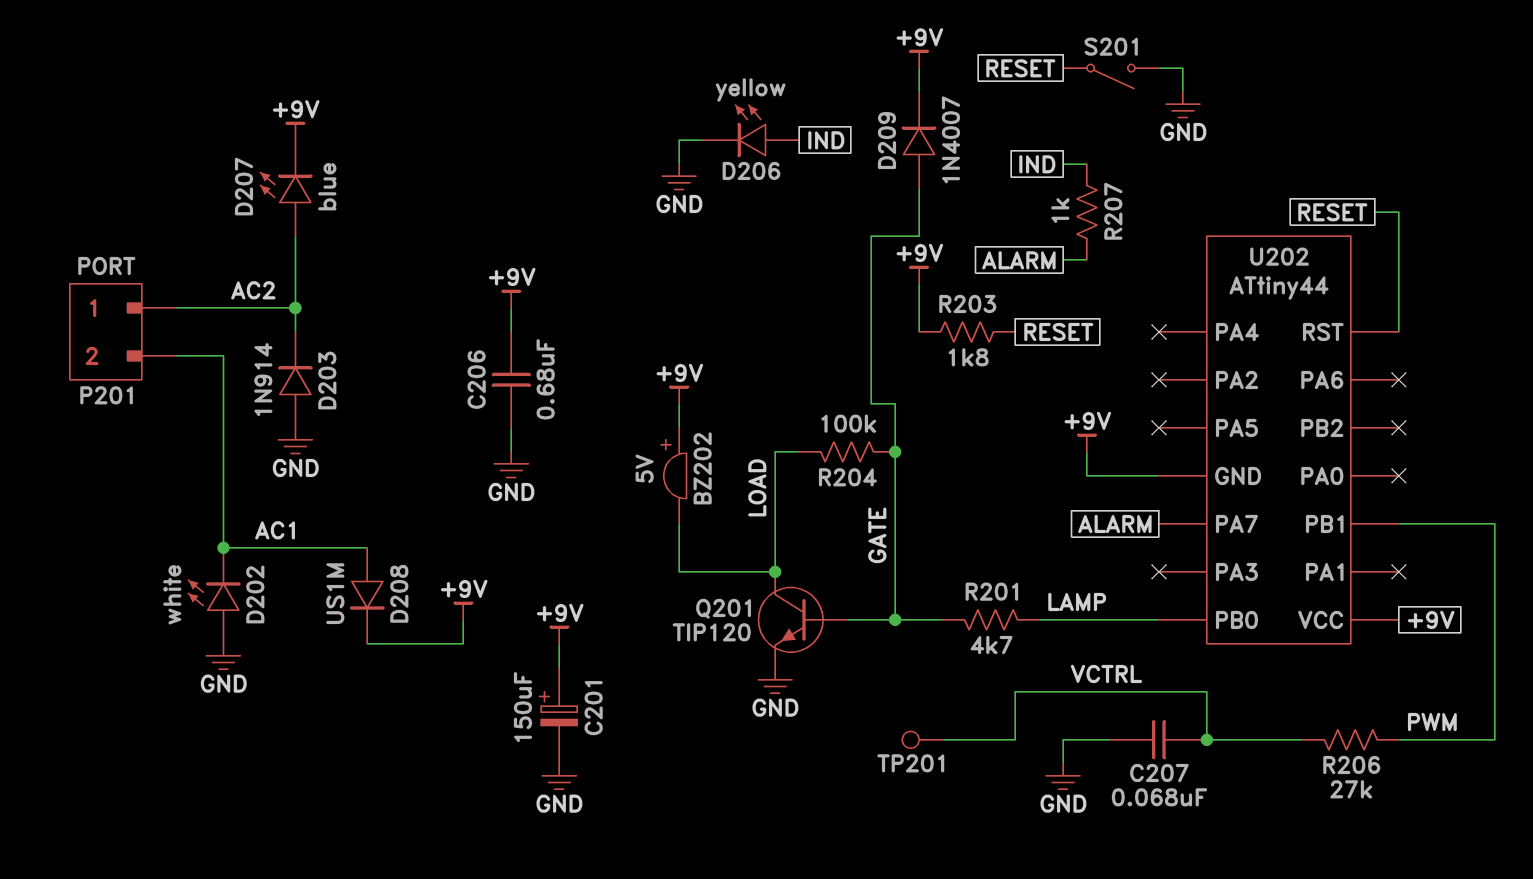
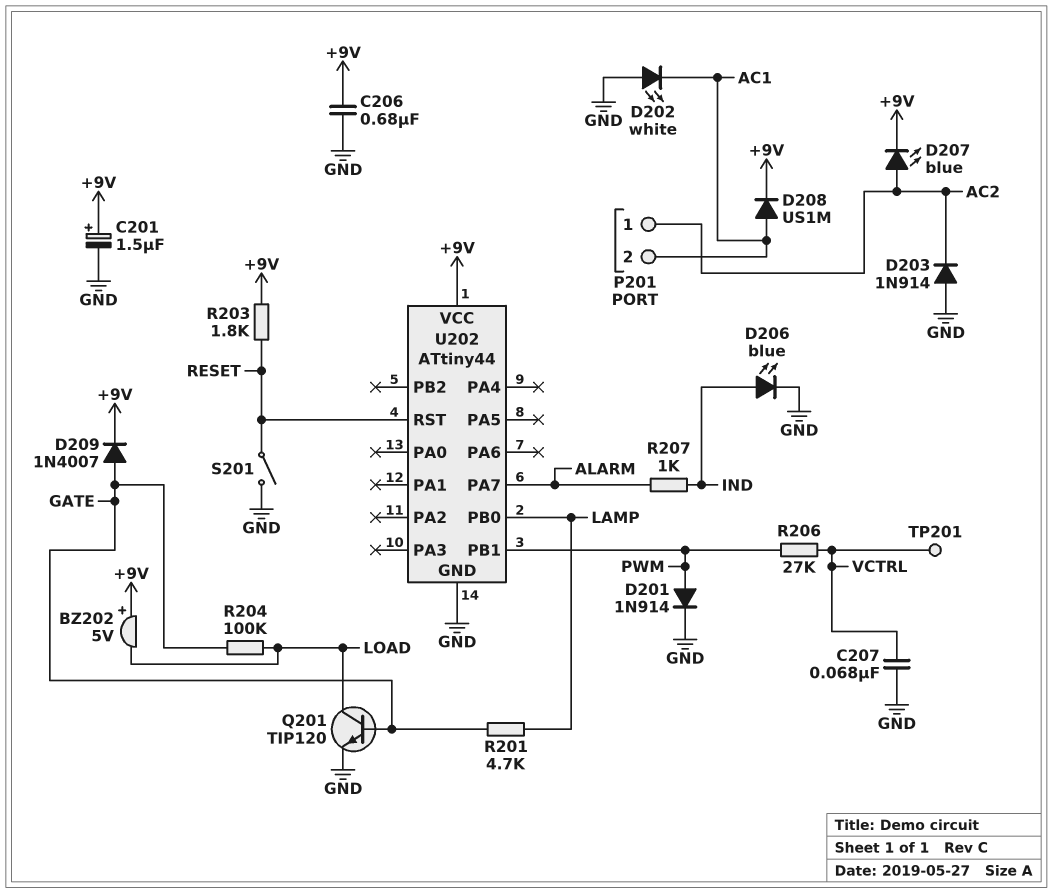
C201: 150uF (plus +9V, minus GND) -> 1.5uF (plus +9V, minus GND)
D201: none -> diode 1N914 (A PWM, K GND)
D206: LED yellow (A IND, K GND) -> LED blue (A IND, K GND)
U202 pin GND: +9V -> GND

